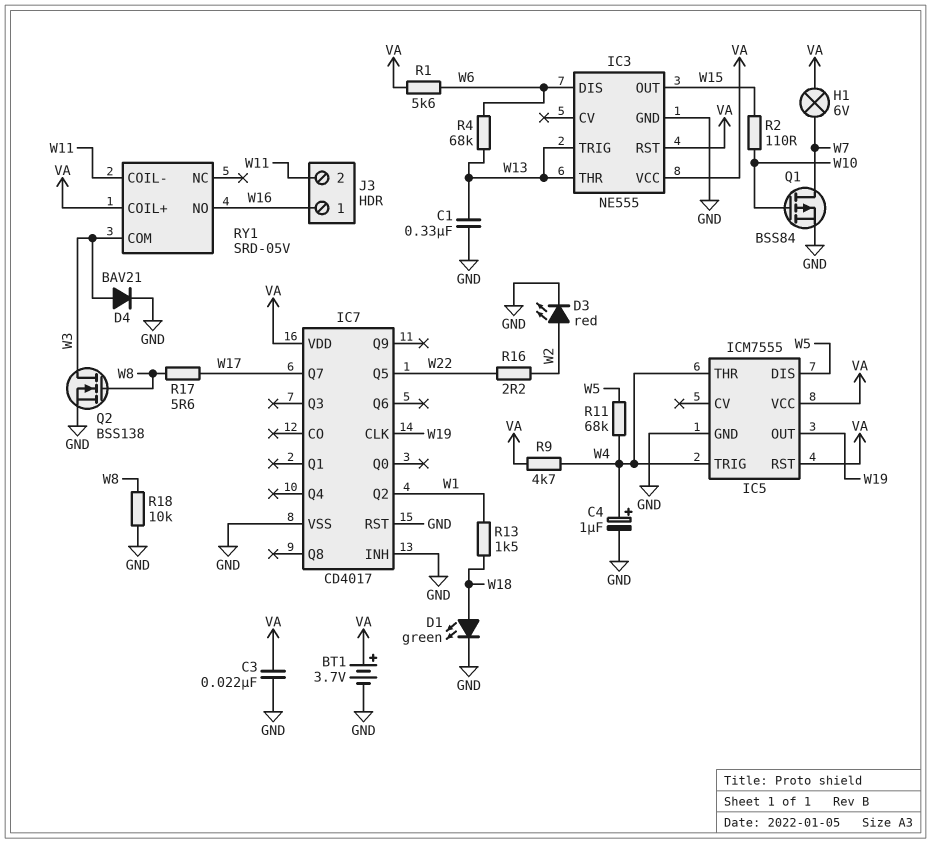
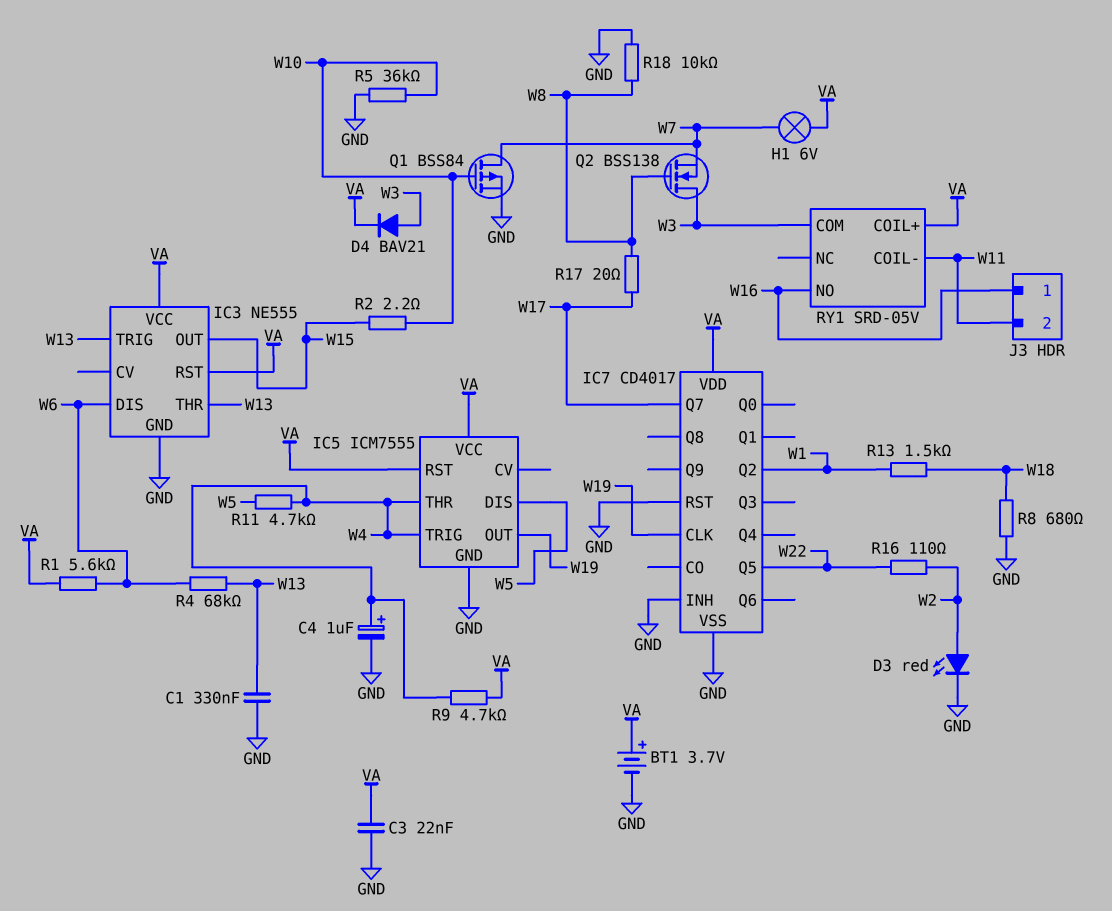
D1: LED green (A W18, K GND) -> none
D4: diode BAV21 (A W3, K GND) -> diode BAV21 (A W3, K VA)
Q2: NMOS BSS138 (G W8, D W3, S GND) -> NMOS BSS138 (G W8, D W3, S W7)
R2: 110 (W10, W15) -> 2.2 (W10, W15)
R5: none -> 36k (GND, W10)
R8: none -> 680 (GND, W18)
R11: 68k (W4, W5) -> 4.7k (W4, W5)
R16: 2.2 (W2, W22) -> 110 (W2, W22)
R17: 5.6 (W8, W17) -> 20 (W8, W17)

